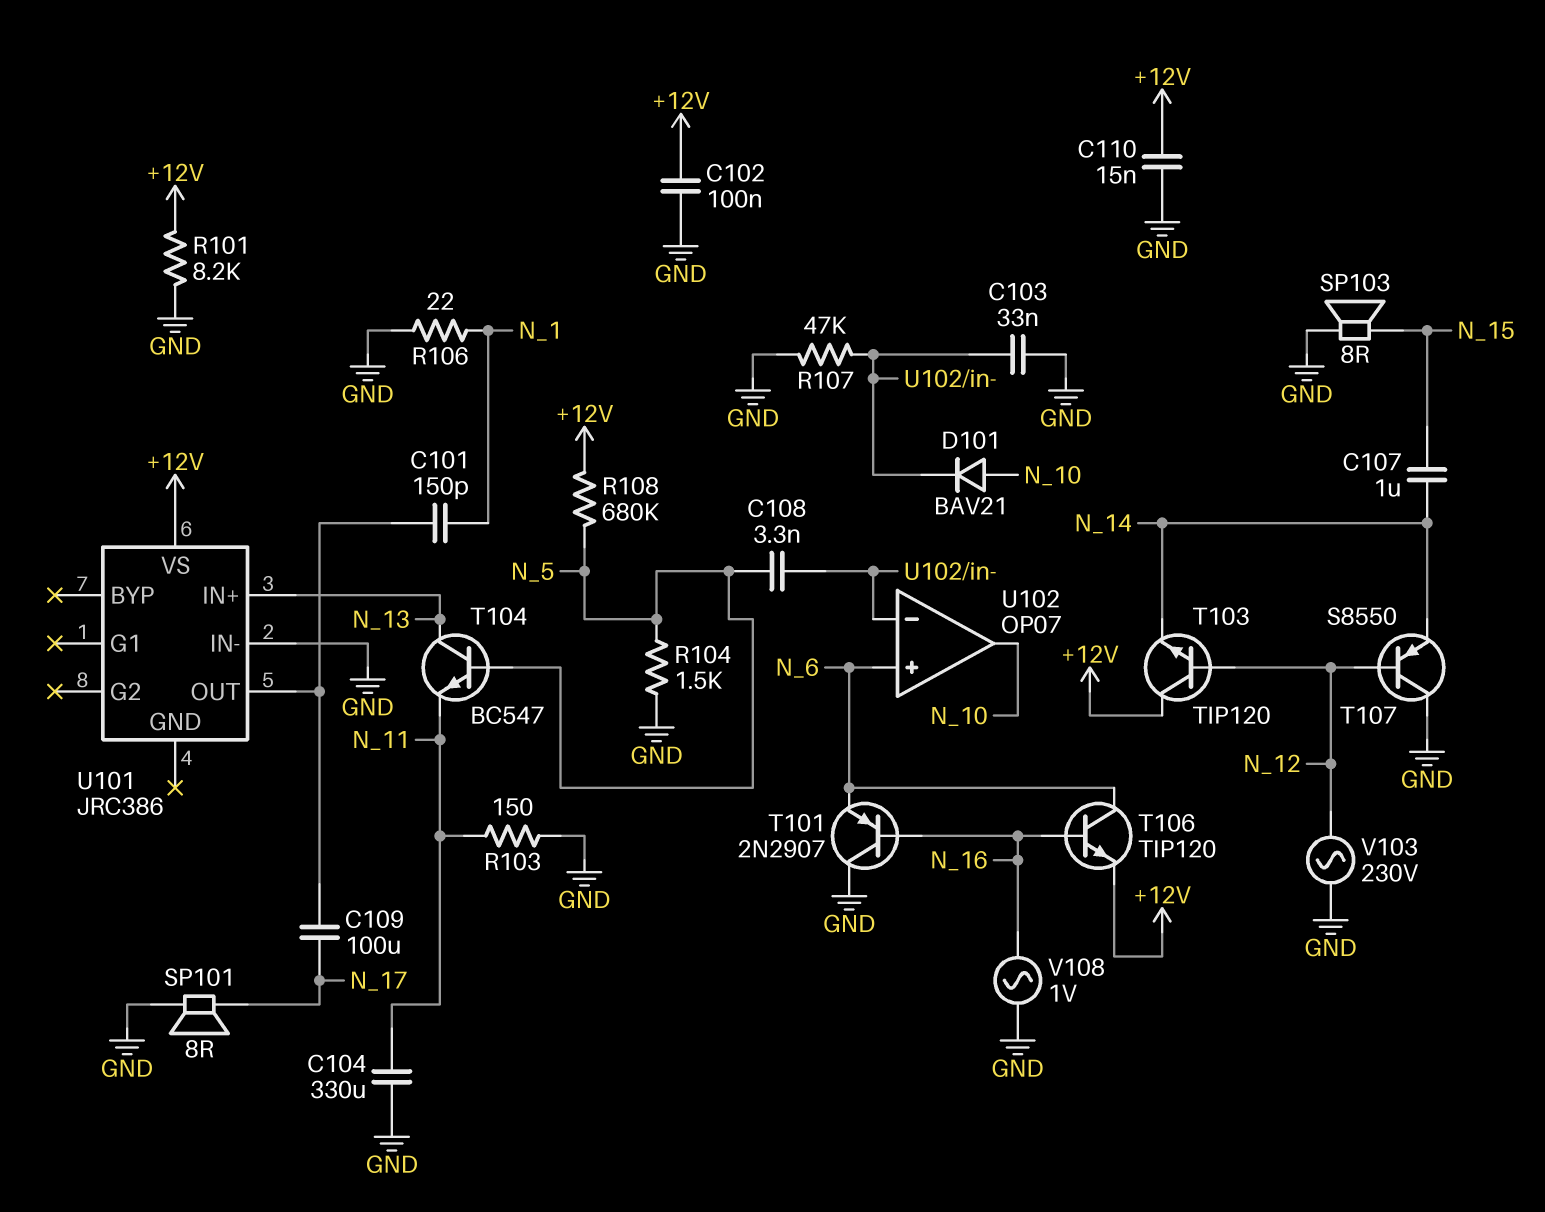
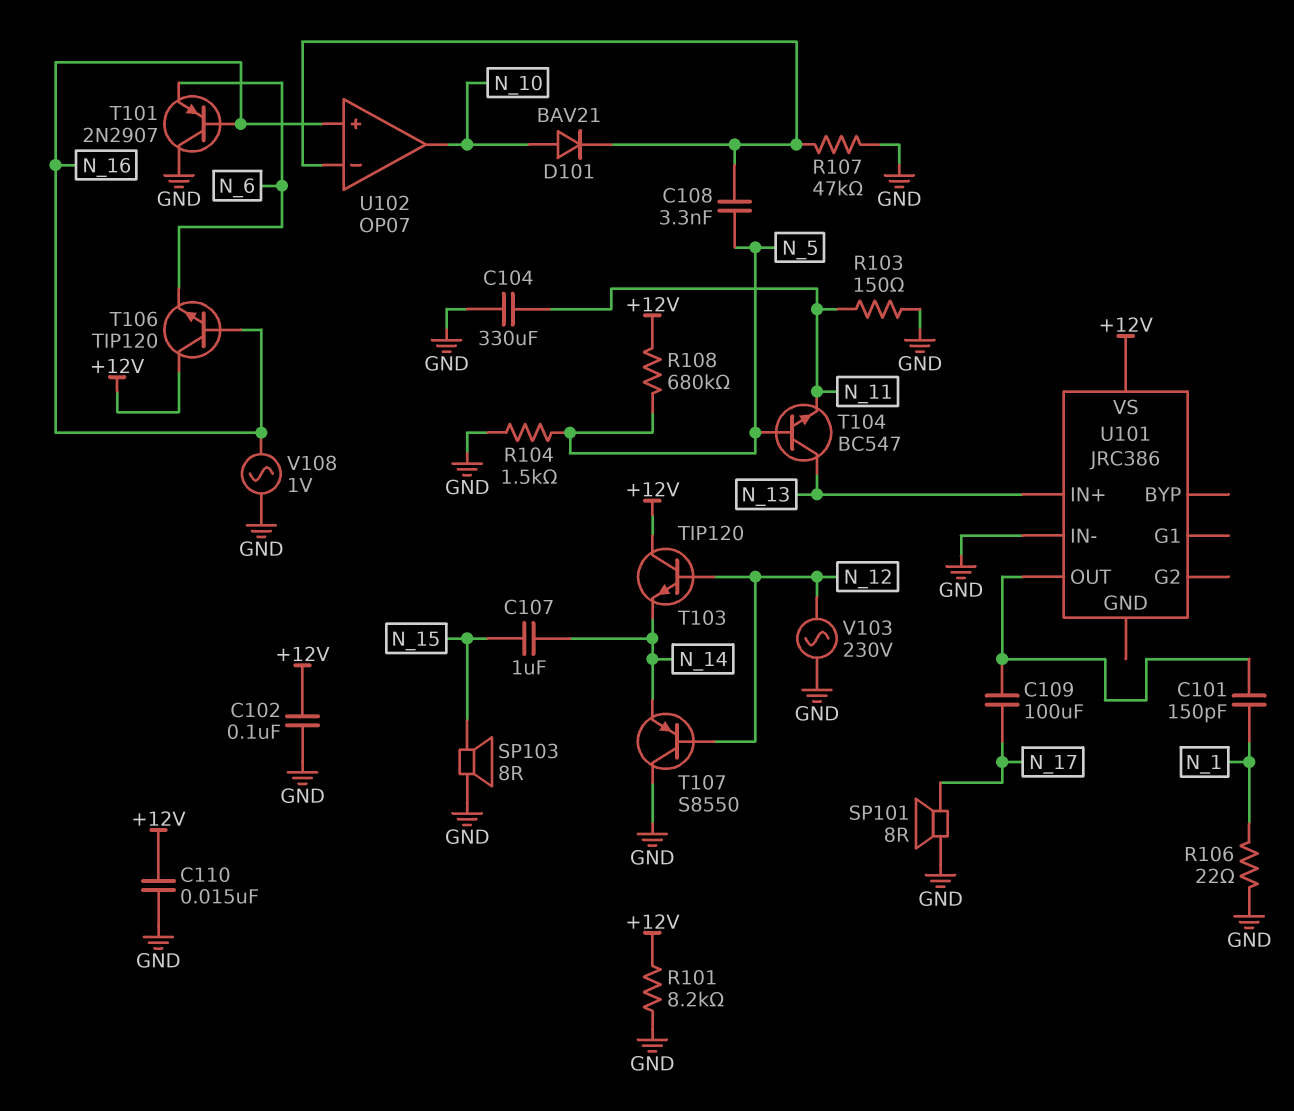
C103: 33nF (GND, U102/in-) -> none
T106: NPN TIP120 (B N_16, C N_6, E +12V) -> NPN TIP120 (B N_16, C +12V, E N_6)
U102 pin in+: N_6 -> N_16

